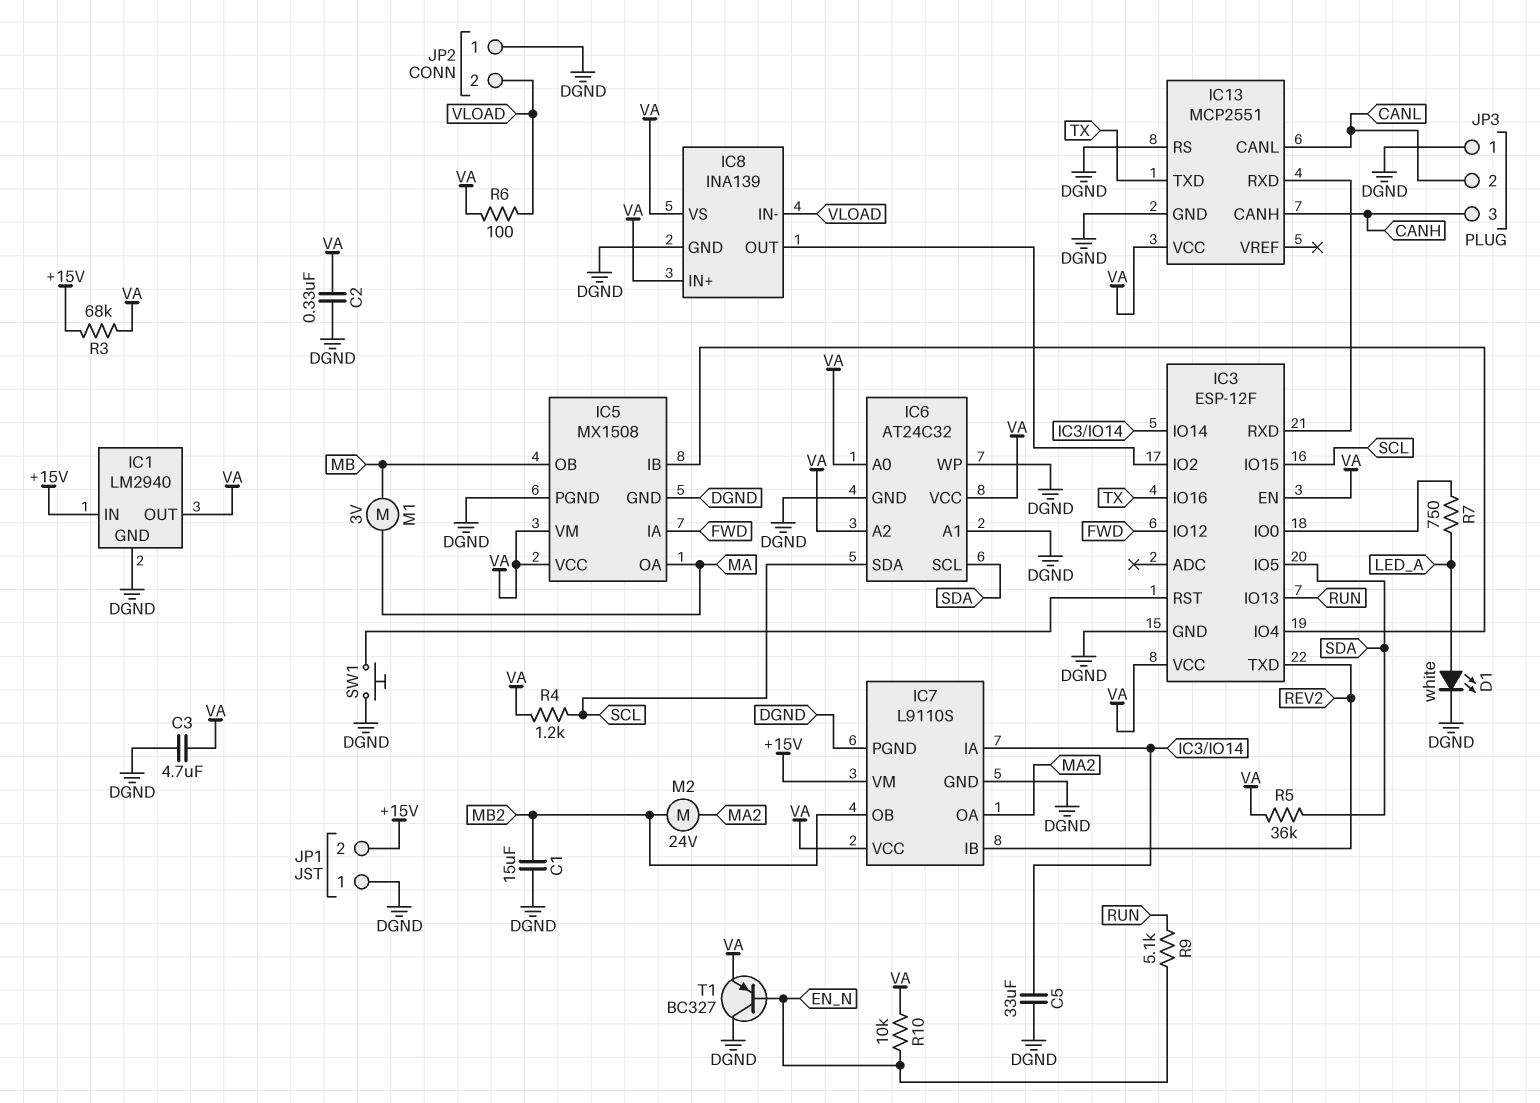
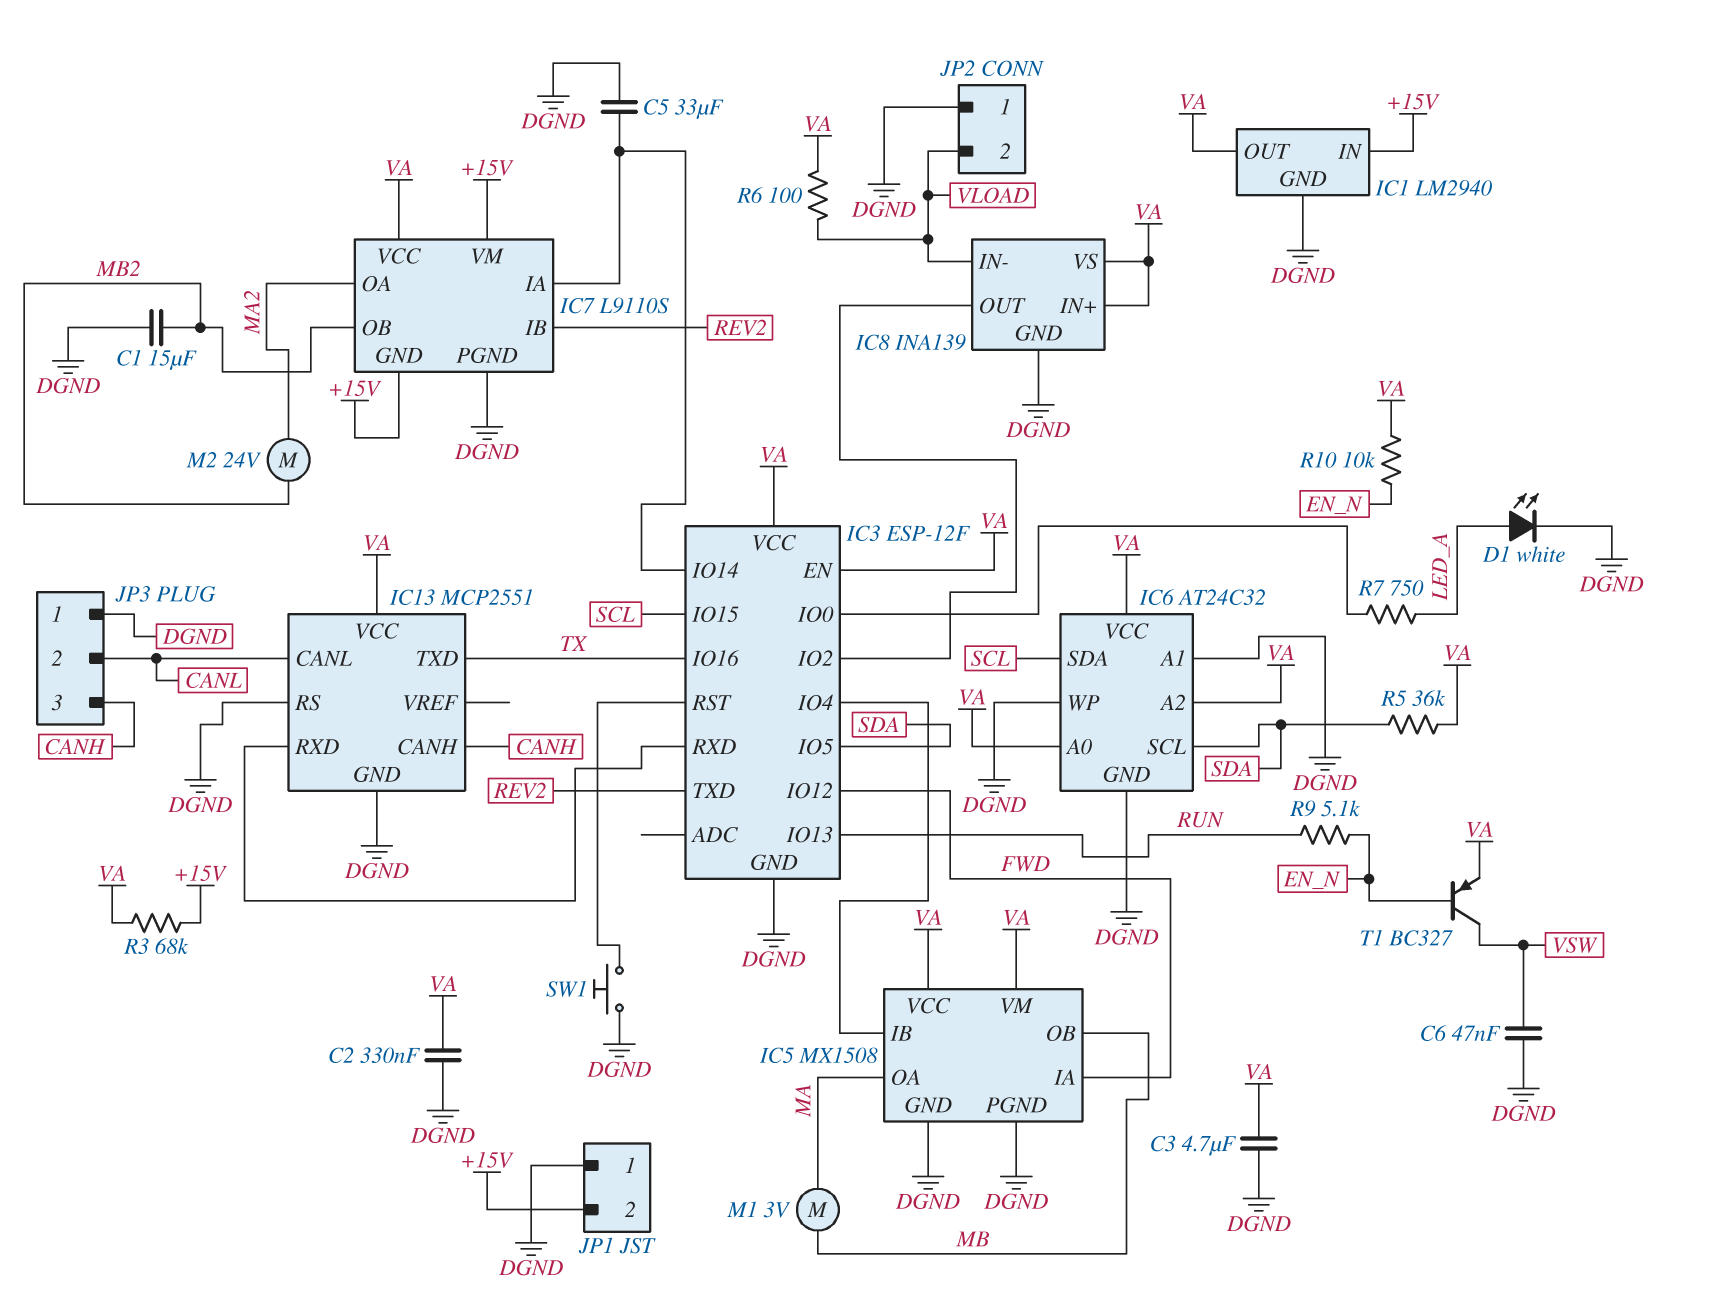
C6: none -> 47nF (DGND, VSW)
IC7 pin GND: DGND -> +15V
R4: 1.2k (SCL, VA) -> none
T1: PNP BC327 (B EN_N, C DGND, E VA) -> PNP BC327 (B EN_N, C VSW, E VA)

